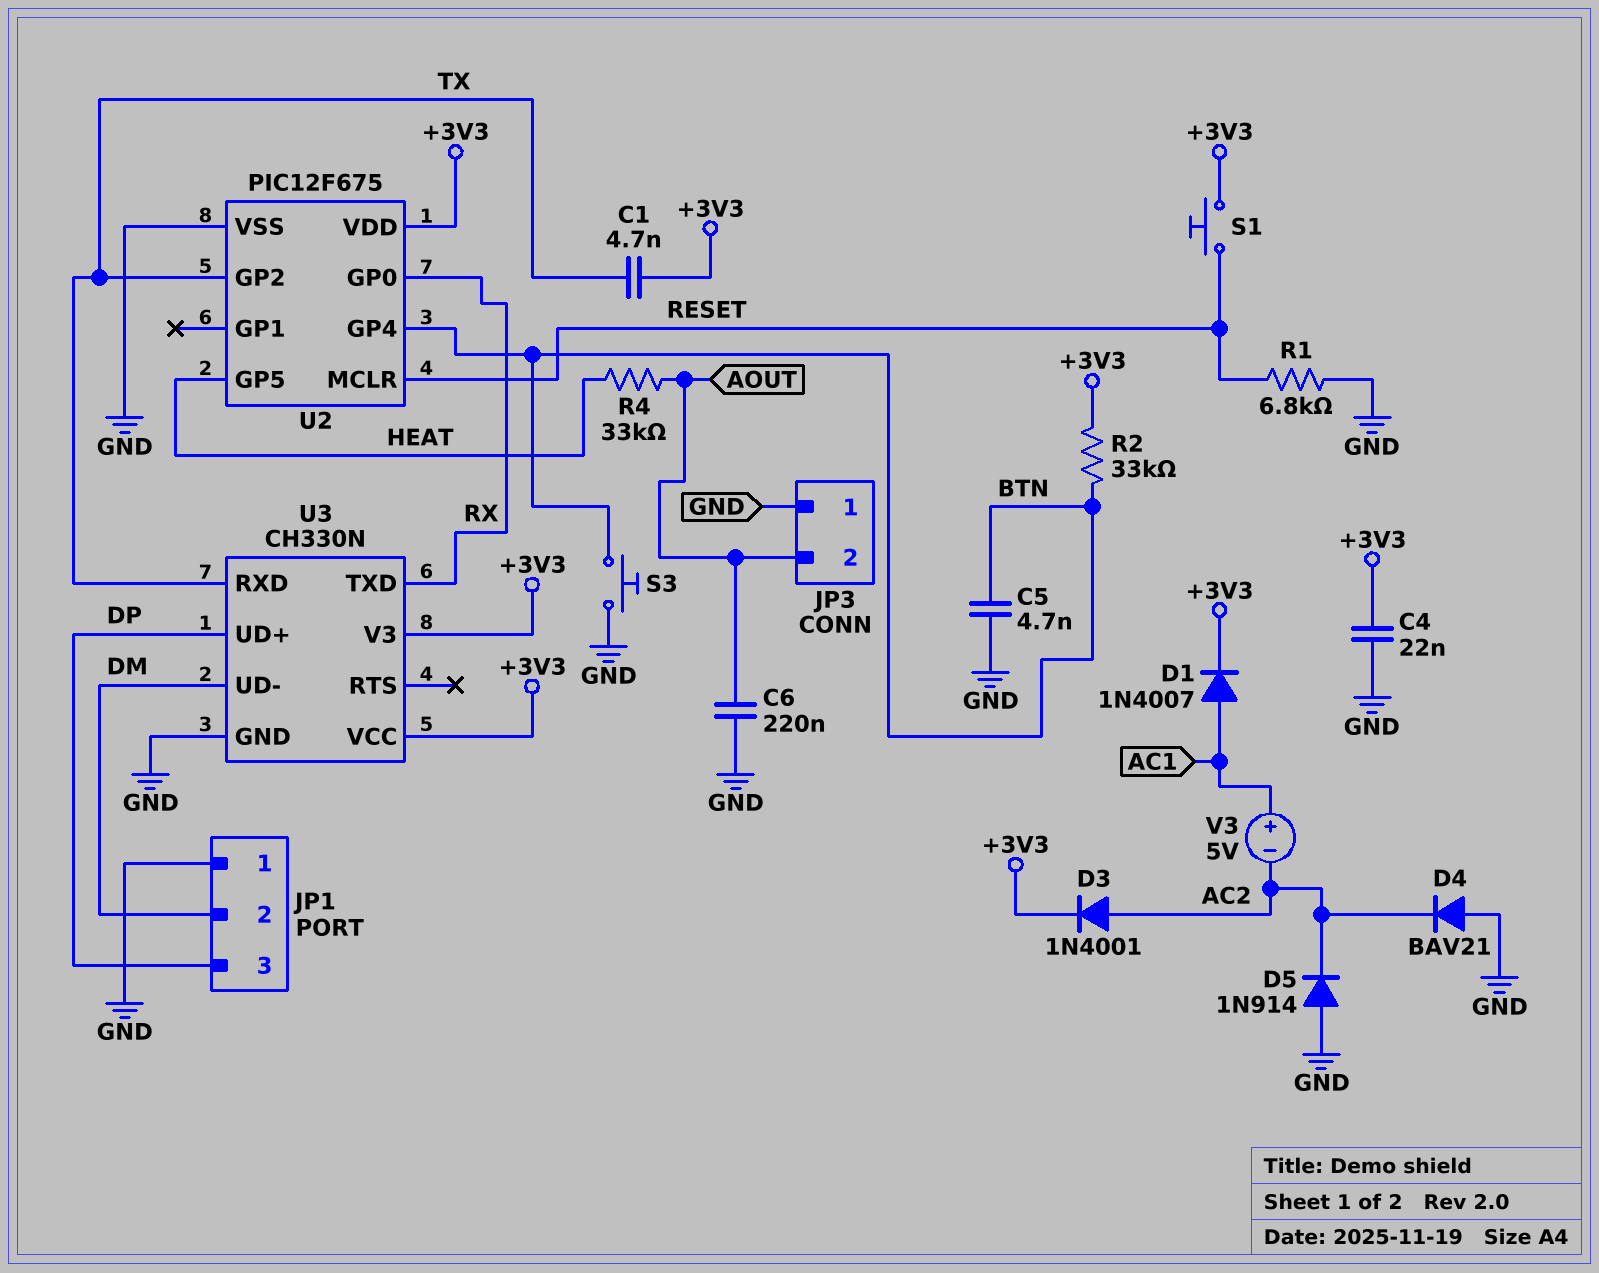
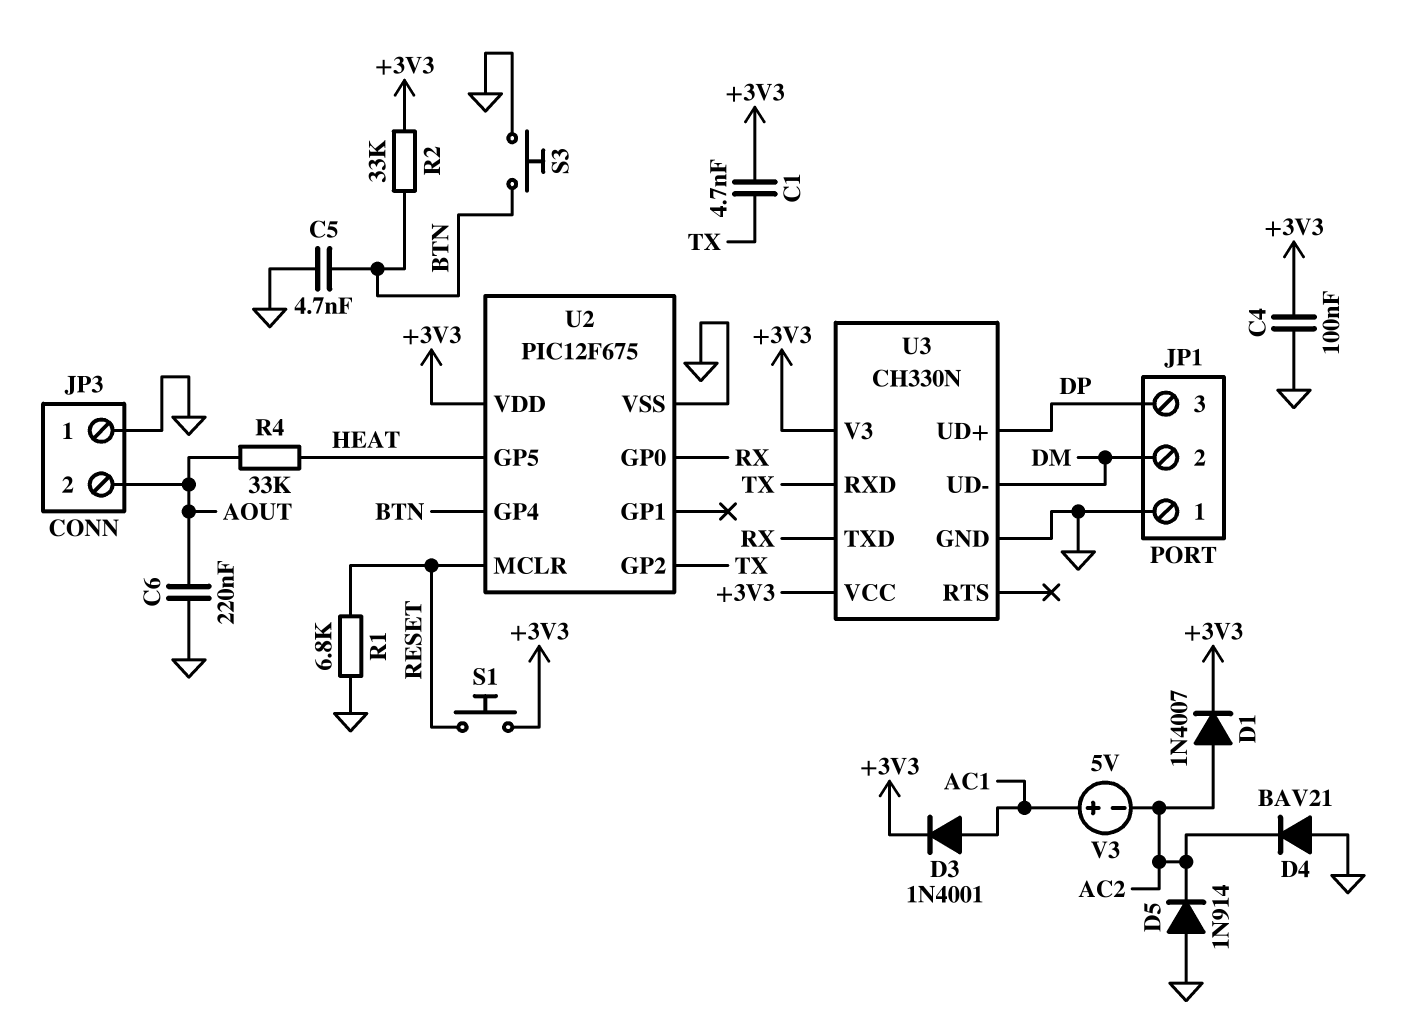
C4: 22nF (+3V3, GND) -> 100nF (+3V3, GND)
D1: diode 1N4007 (A AC1, K +3V3) -> diode 1N4007 (A AC2, K +3V3)
D3: diode 1N4001 (A AC2, K +3V3) -> diode 1N4001 (A AC1, K +3V3)

